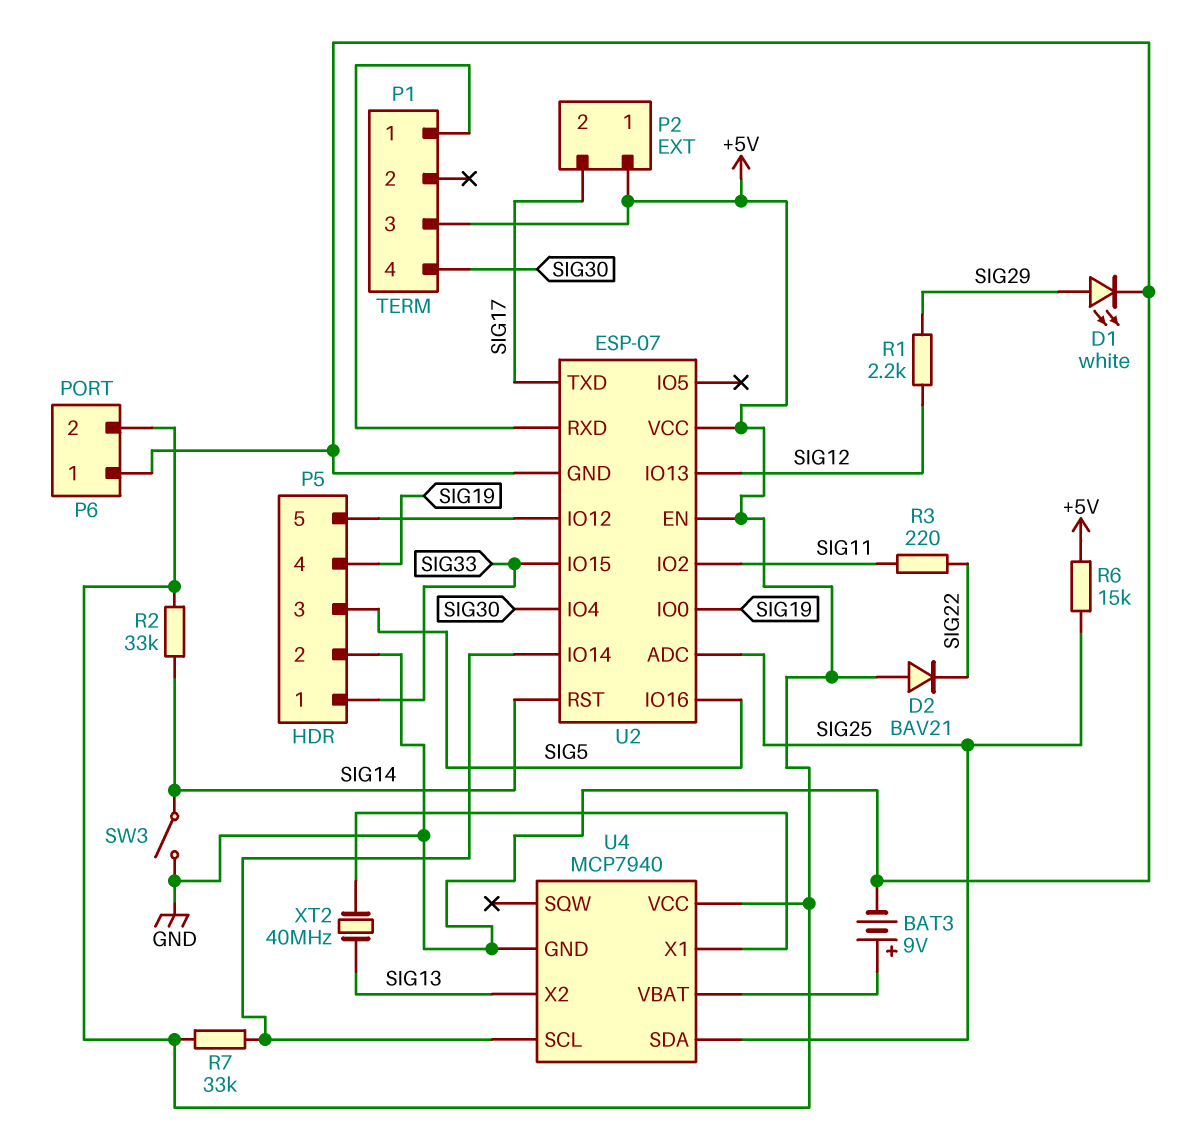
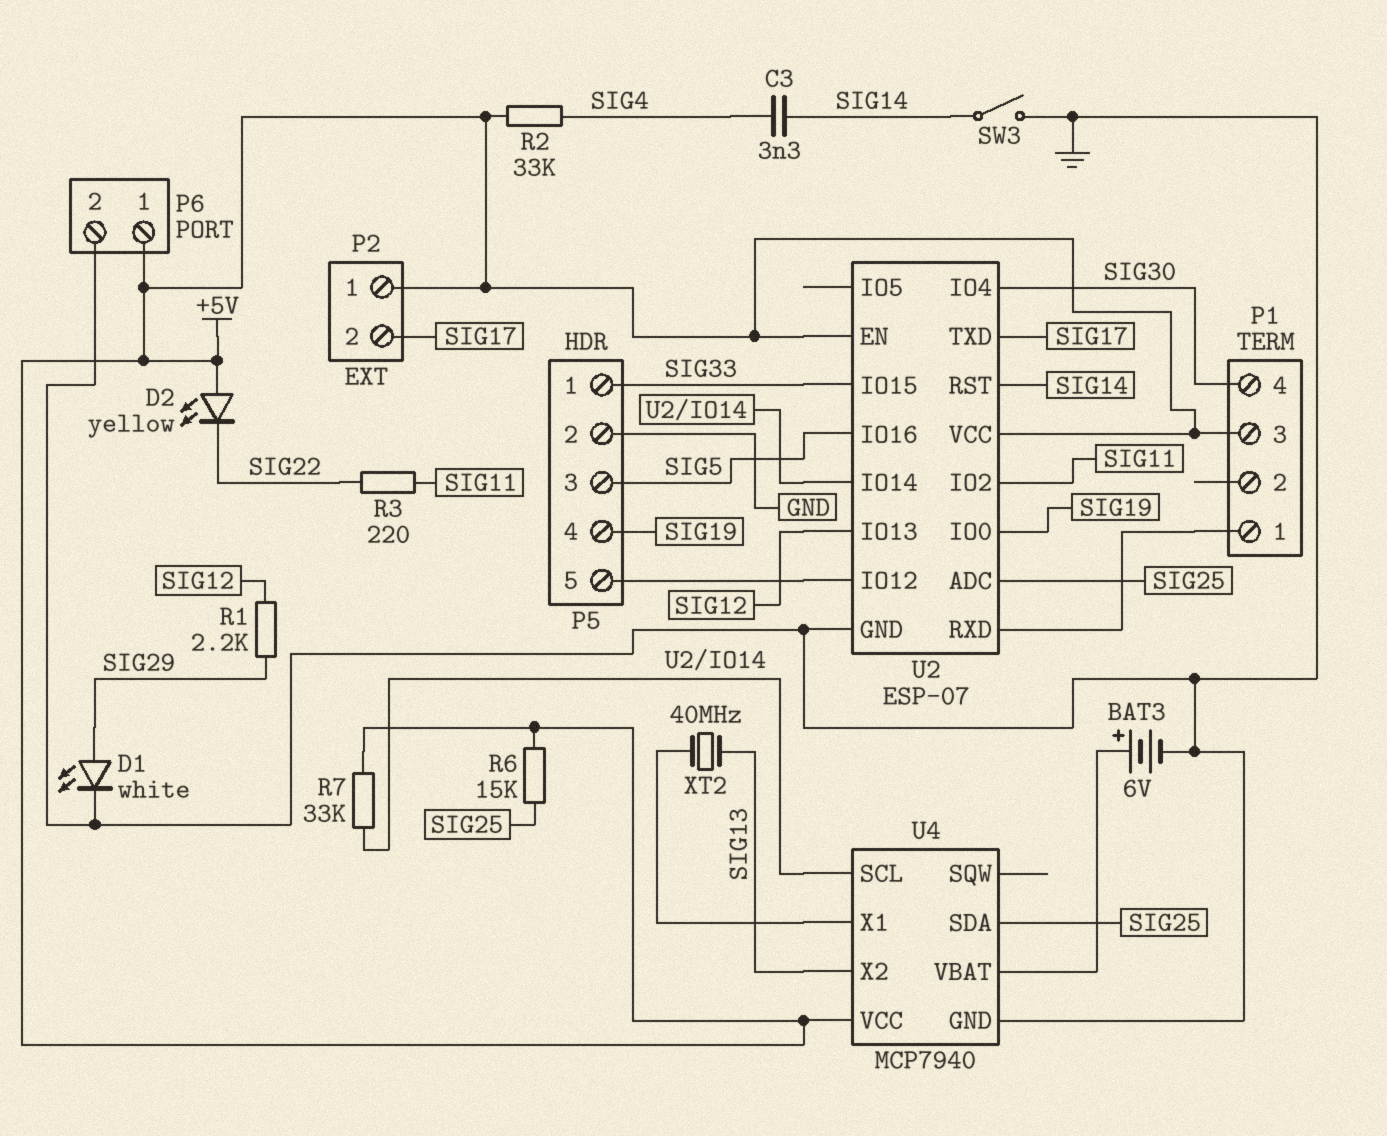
BAT3: 9V (plus U4/VBAT, minus GND) -> 6V (plus U4/VBAT, minus GND)
C3: none -> 3.3nF (SIG4, SIG14)
D2: diode BAV21 (A +5V, K SIG22) -> LED yellow (A +5V, K SIG22)
P6 pin 1: GND -> +5V
P6 pin 2: +5V -> GND
R2: 33k (+5V, SIG14) -> 33k (+5V, SIG4)

